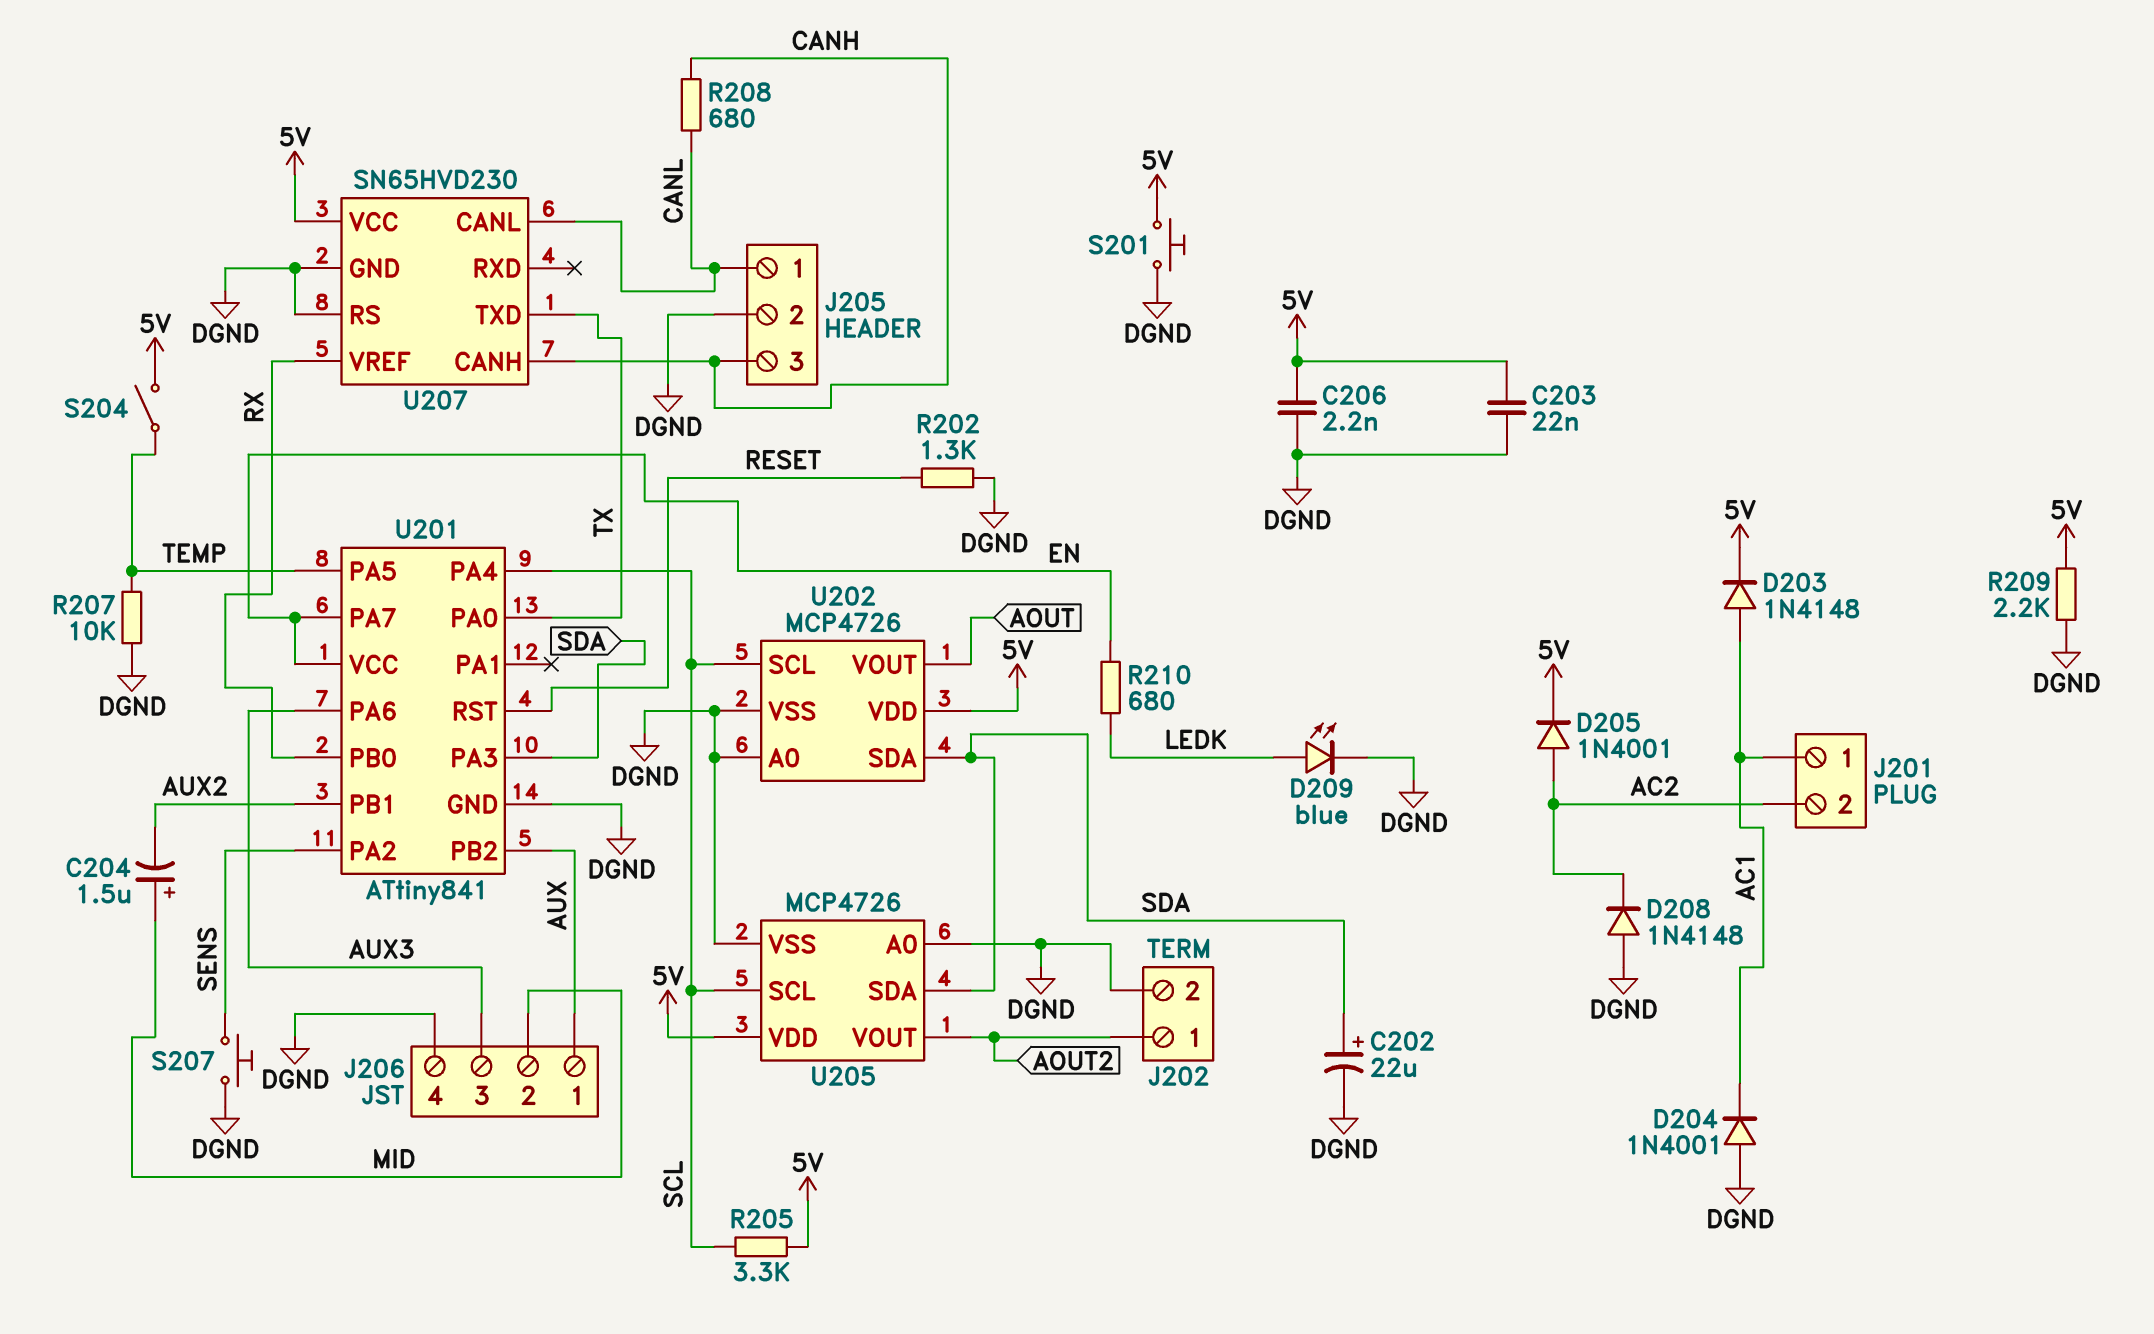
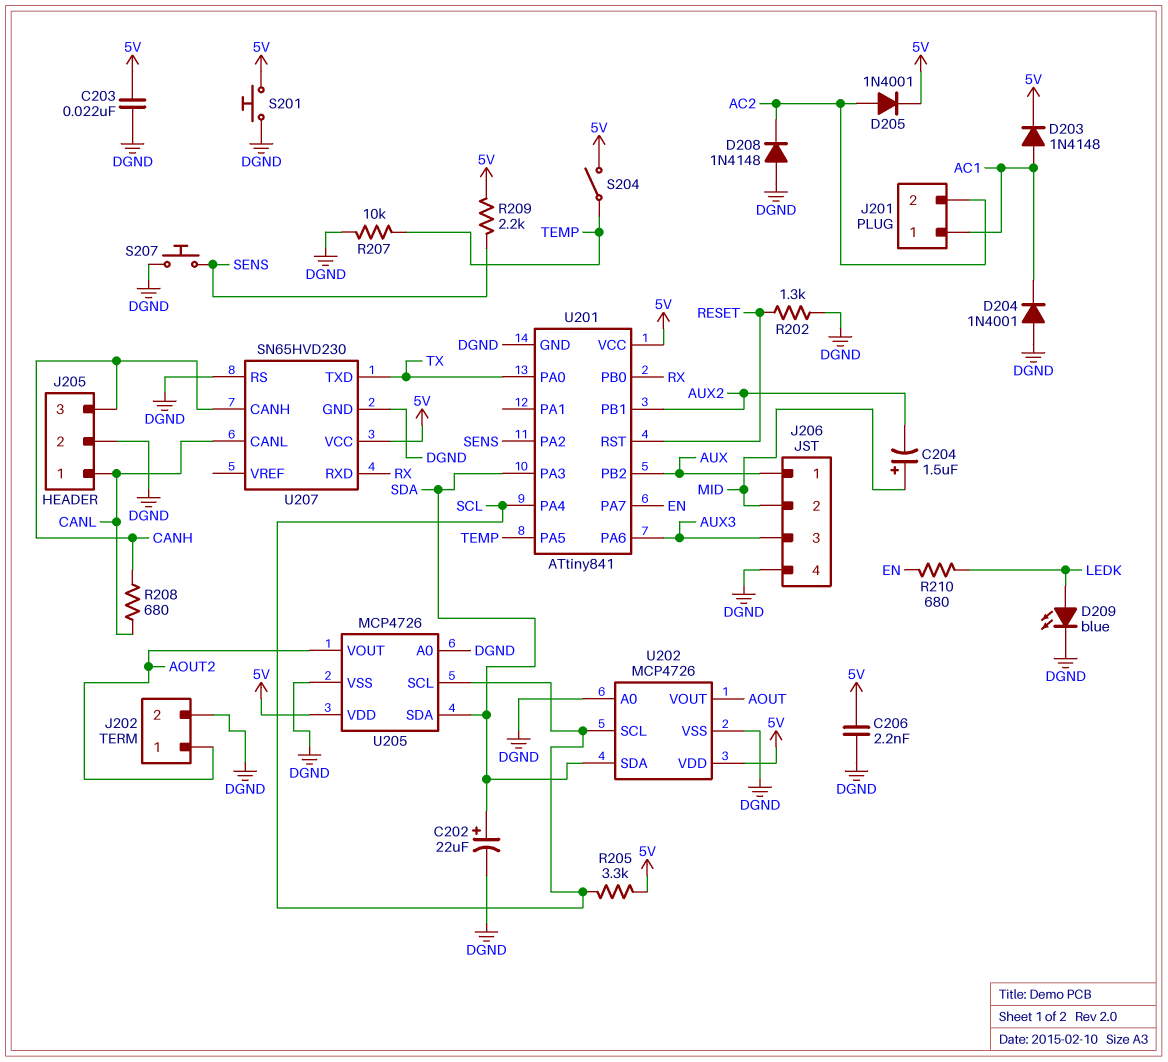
R209: 2.2k (5V, DGND) -> 2.2k (5V, SENS)
U201 pin VCC: EN -> 5V
U207 pin RXD: none -> RX
U207 pin VREF: RX -> none

